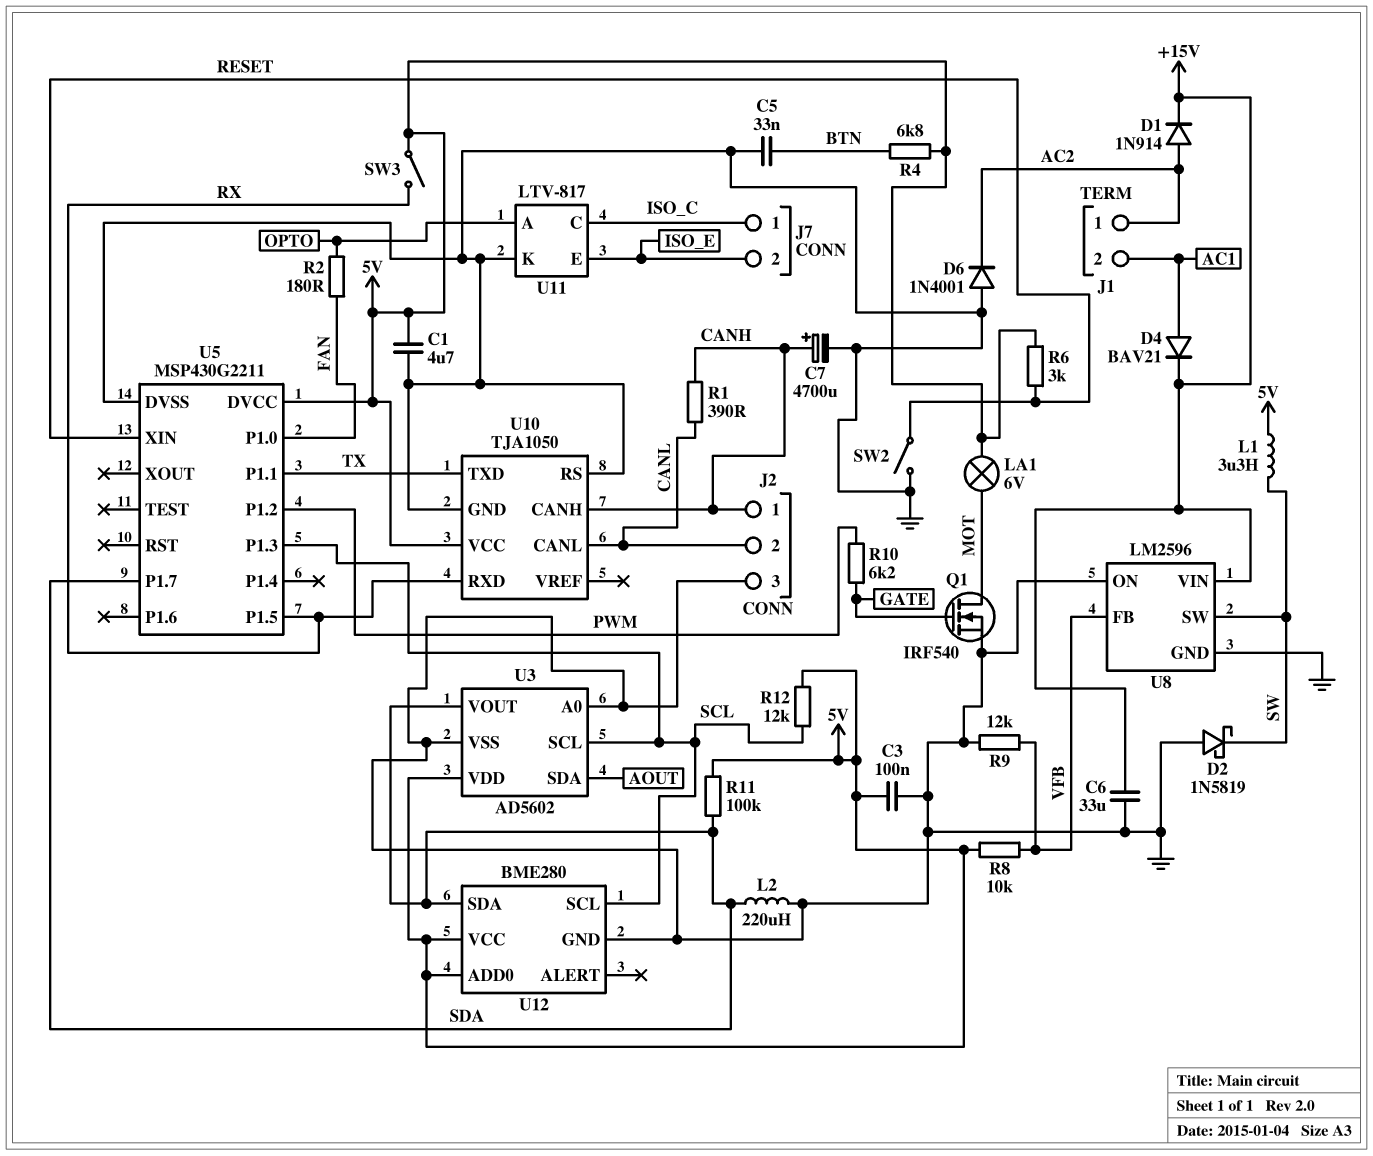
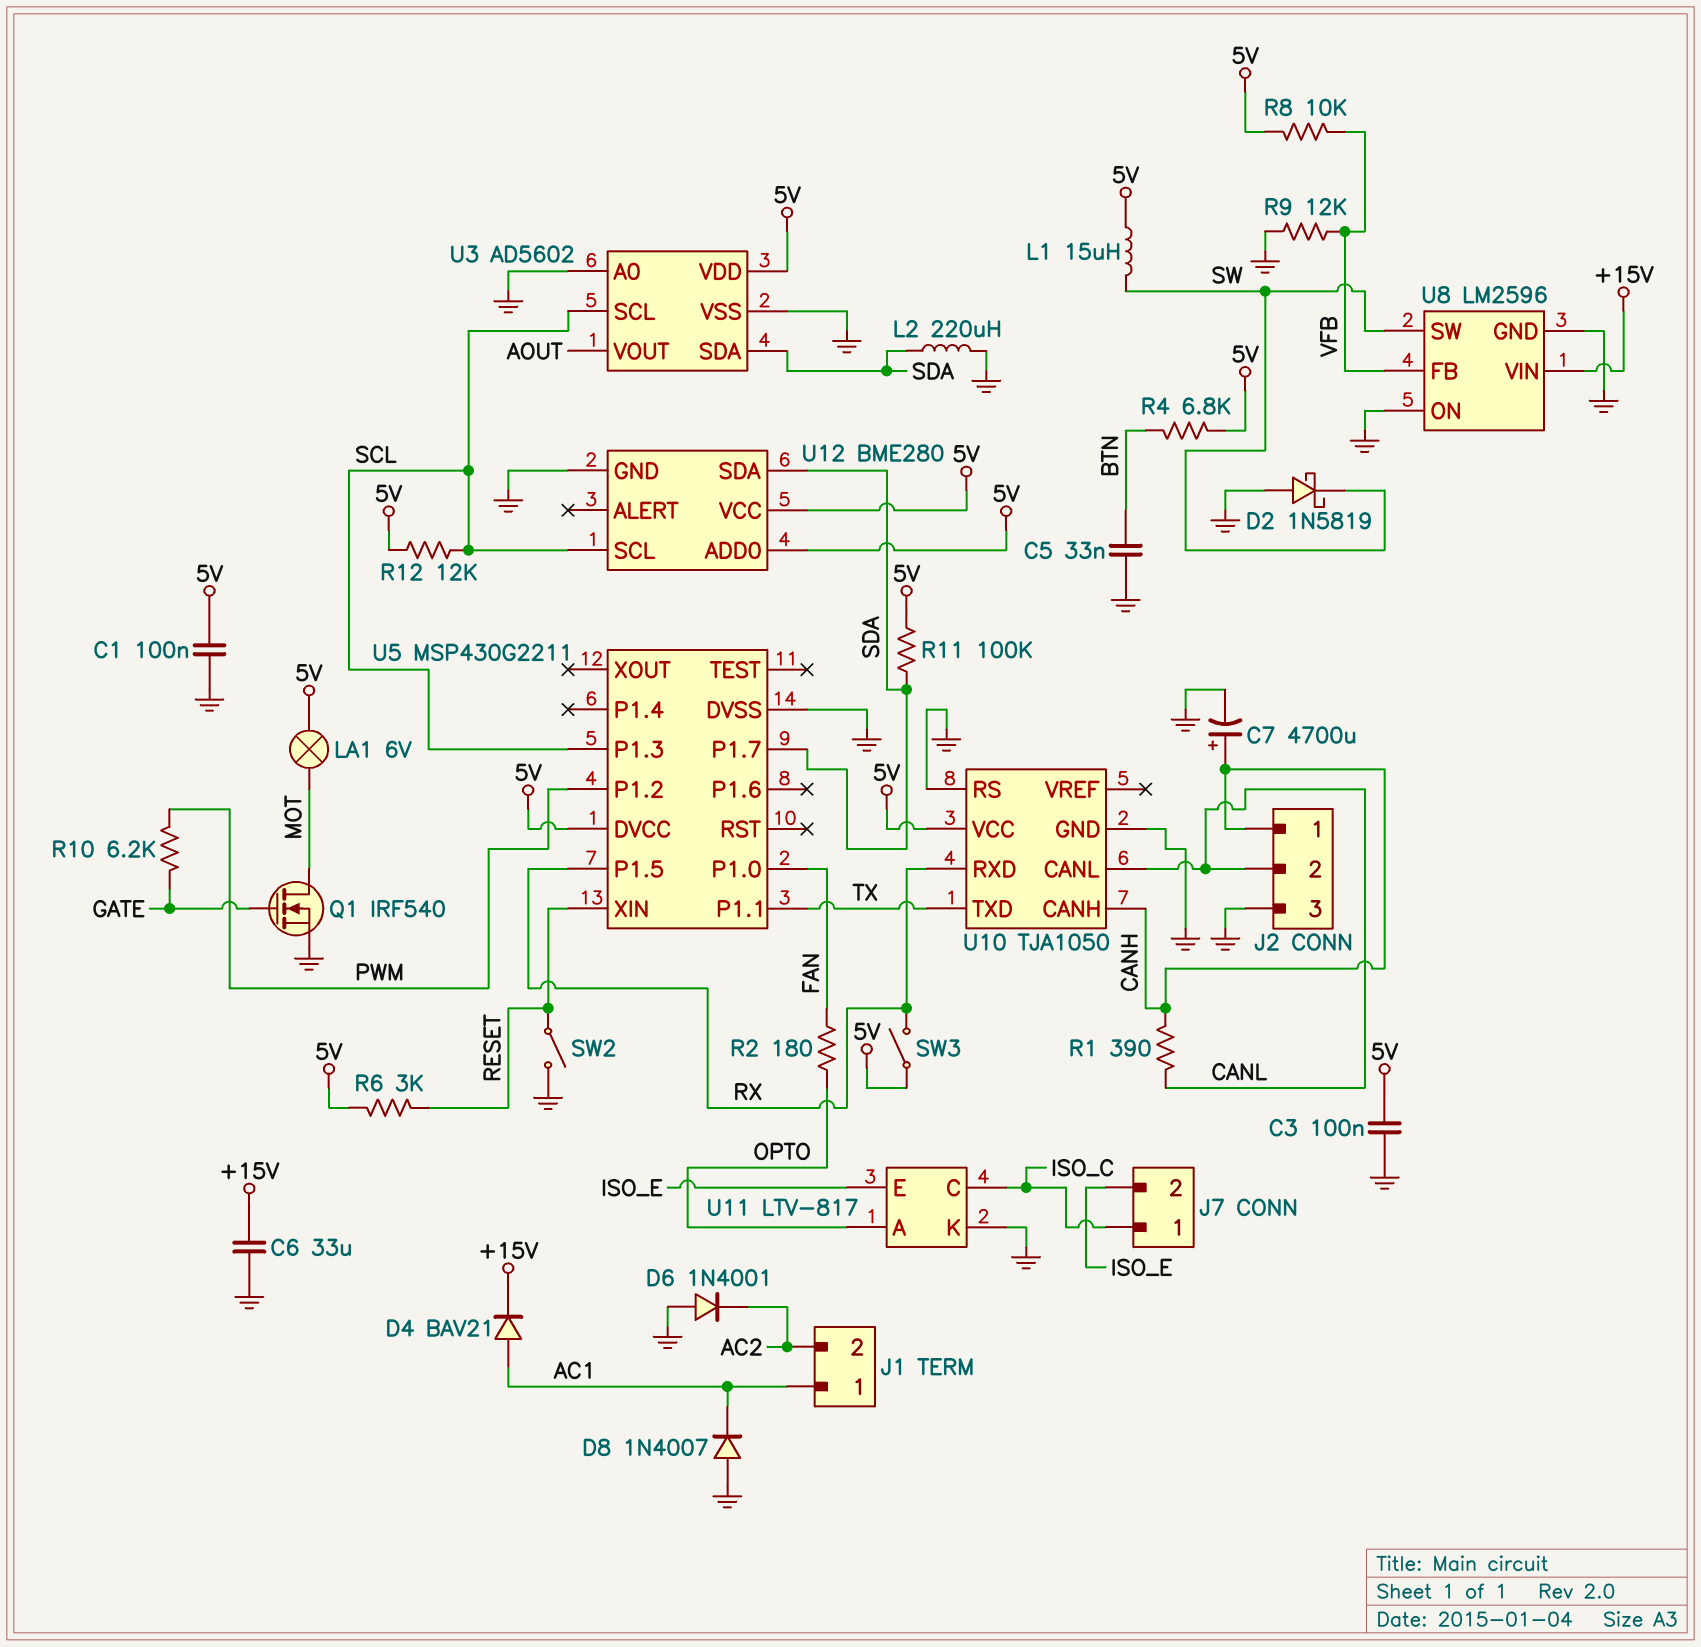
C1: 4.7uF (5V, GND) -> 100nF (5V, GND)
D1: diode 1N914 (A AC2, K +15V) -> none
D8: none -> diode 1N4007 (A GND, K AC1)
J1 pin 1: AC2 -> AC1
J1 pin 2: AC1 -> AC2
L1: 3.3uH (5V, SW) -> 15uH (5V, SW)
U3 pin SDA: AOUT -> SDA
U3 pin VOUT: SDA -> AOUT

